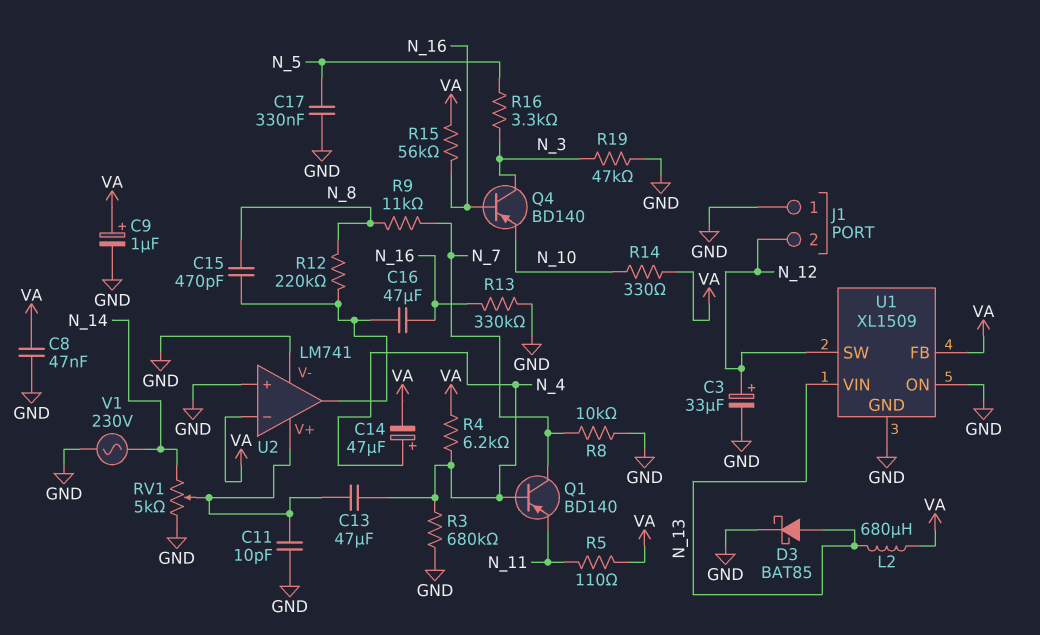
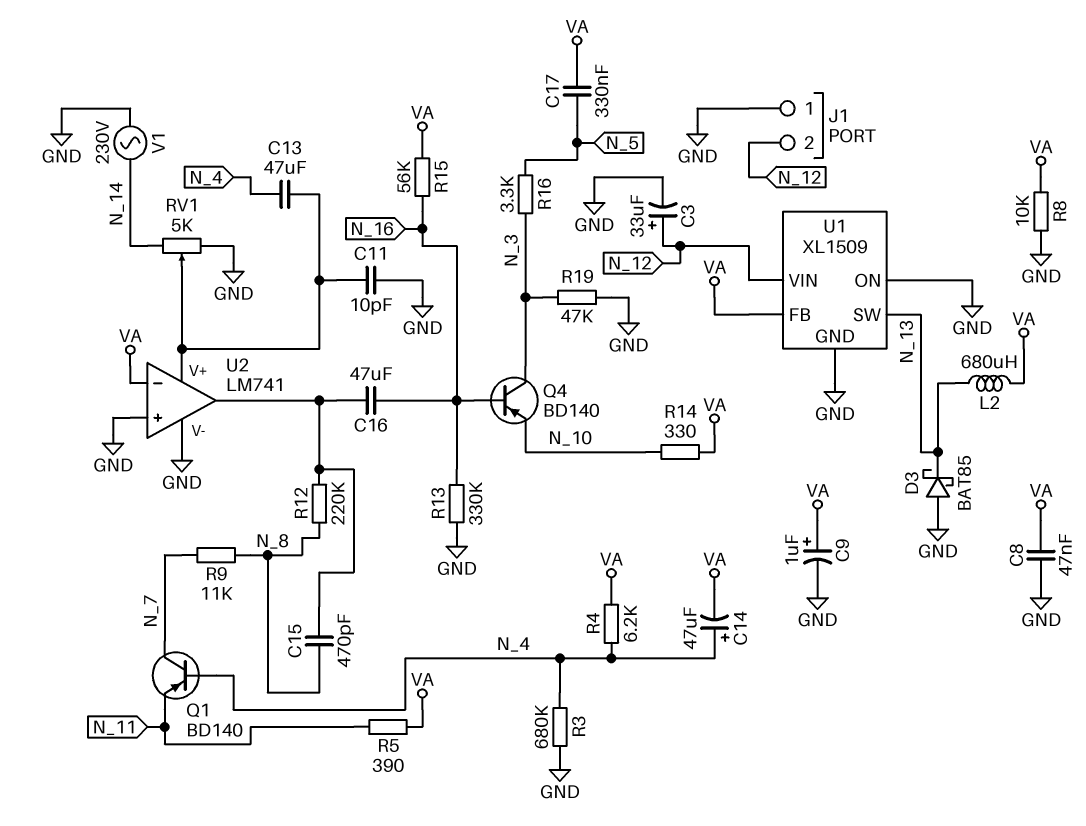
C17: 330nF (GND, N_5) -> 330nF (N_5, VA)
D3: schottky BAT85 (A N_13, K GND) -> schottky BAT85 (A GND, K N_13)
R5: 110 (N_11, VA) -> 390 (N_11, VA)
R8: 10k (GND, N_7) -> 10k (GND, VA)
U1 pin SW: N_12 -> N_13
U1 pin VIN: N_13 -> N_12

